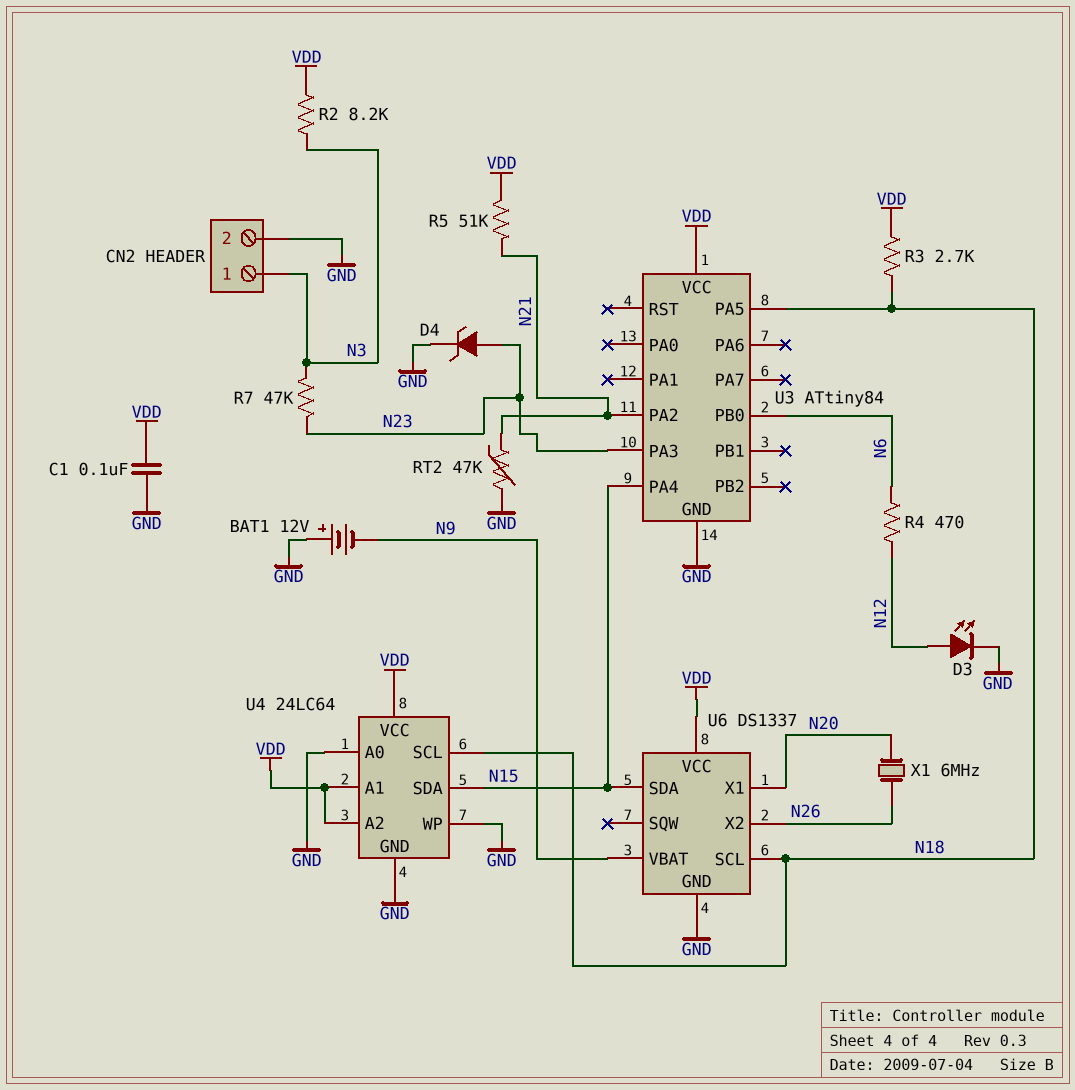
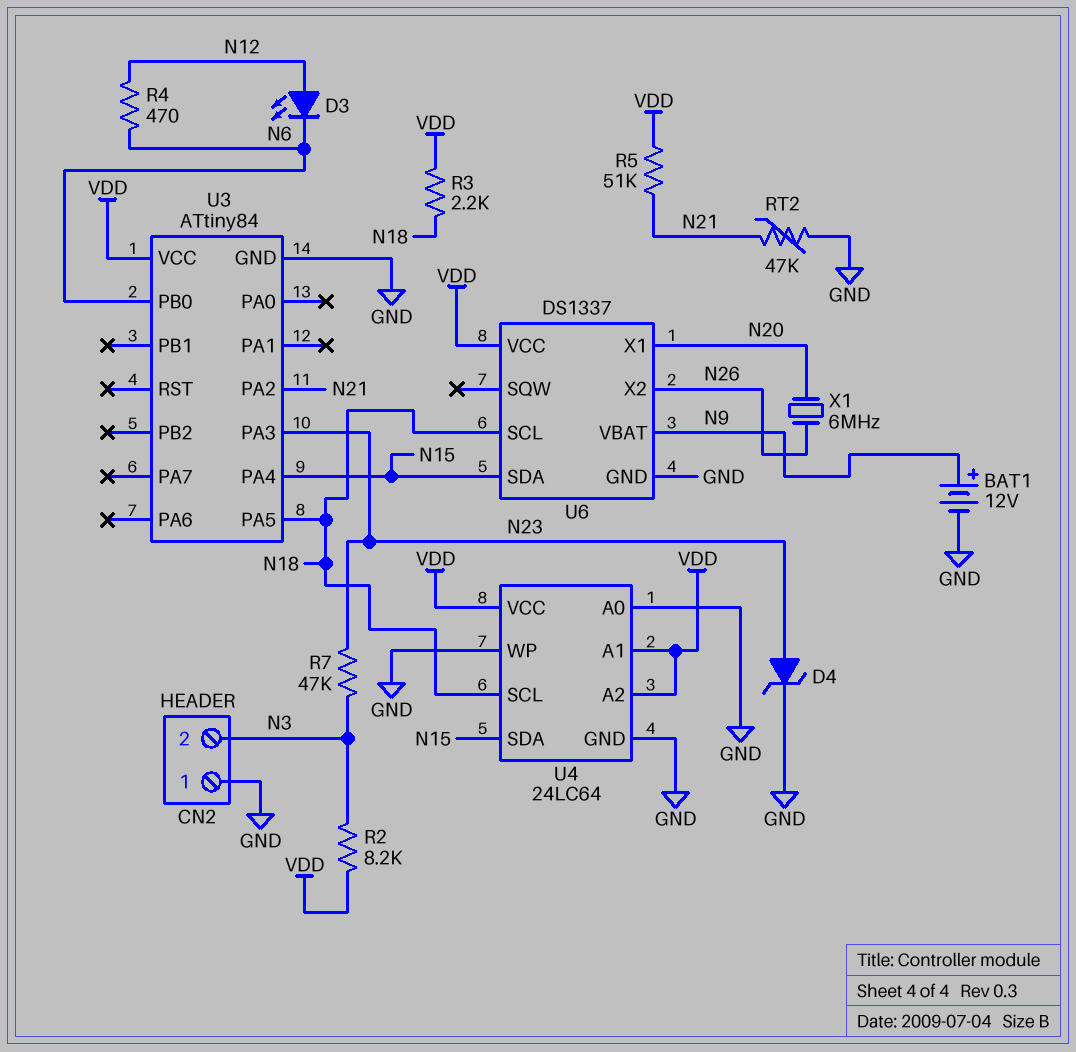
BAT1: 12V (plus GND, minus N9) -> 12V (plus N9, minus GND)
C1: 100nF (GND, VDD) -> none
CN2 pin 1: N3 -> GND
CN2 pin 2: GND -> N3
D3: LED (A N12, K GND) -> LED (A N12, K N6)
R3: 2.7k (N18, VDD) -> 2.2k (N18, VDD)

